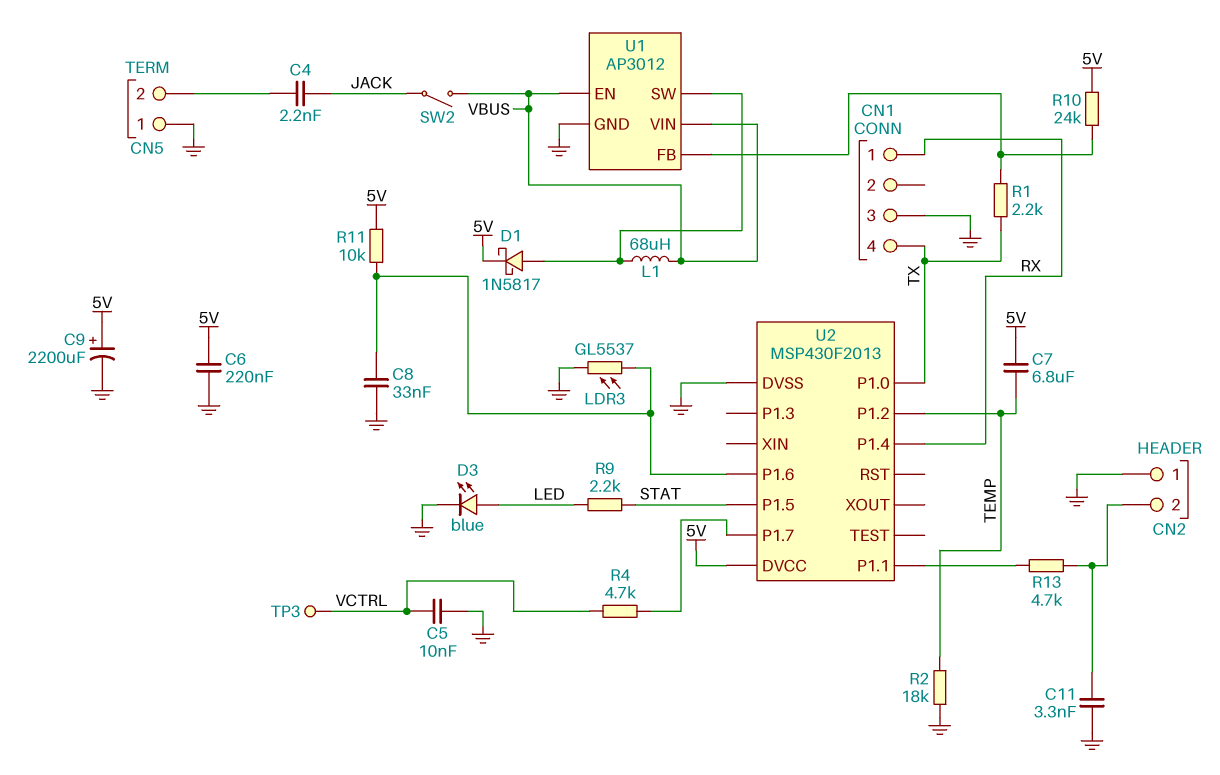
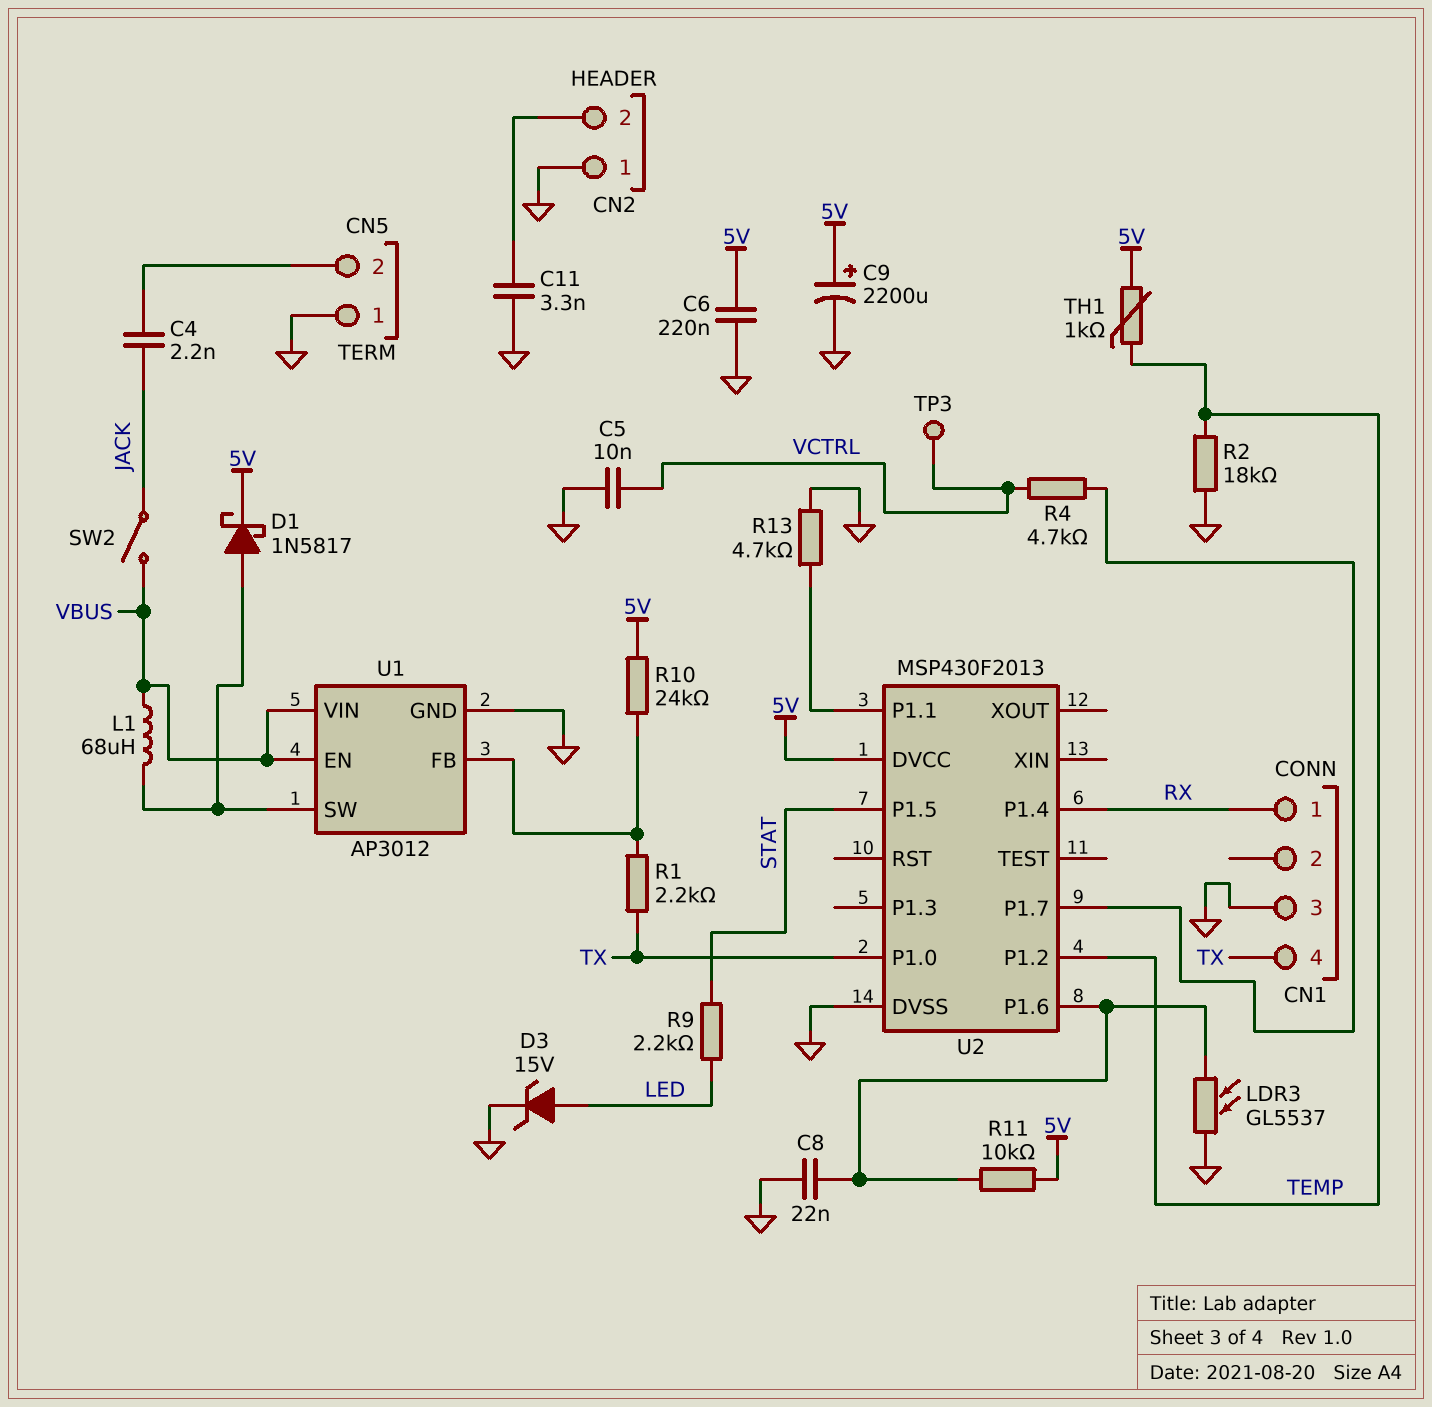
C7: 6.8uF (5V, TEMP) -> none
C8: 33nF (GND, U2/P1.6) -> 22nF (GND, U2/P1.6)
D3: LED blue (A LED, K GND) -> zener 15V (A LED, K GND)
R13: 4.7k (CN2/2, U2/P1.1) -> 4.7k (GND, U2/P1.1)
TH1: none -> 1k (5V, TEMP)

